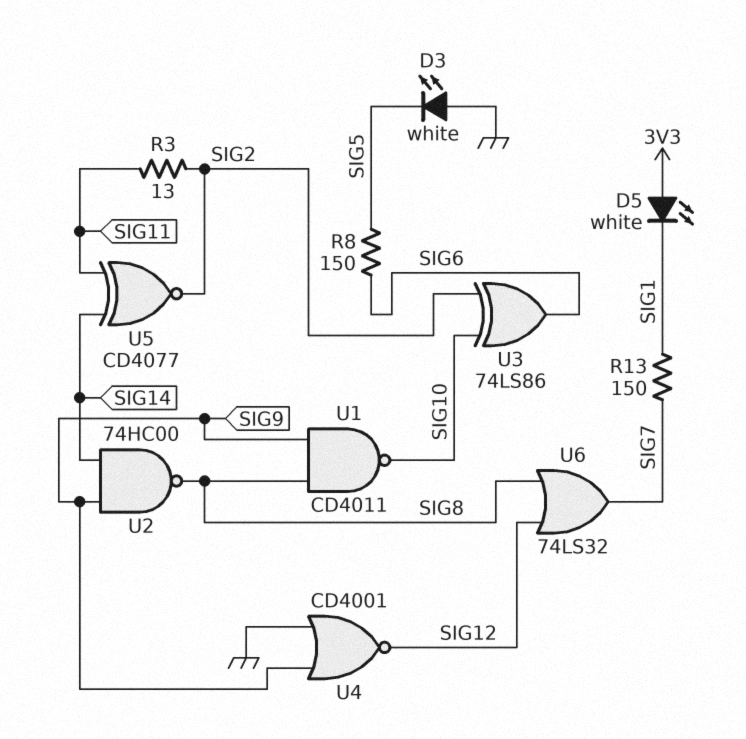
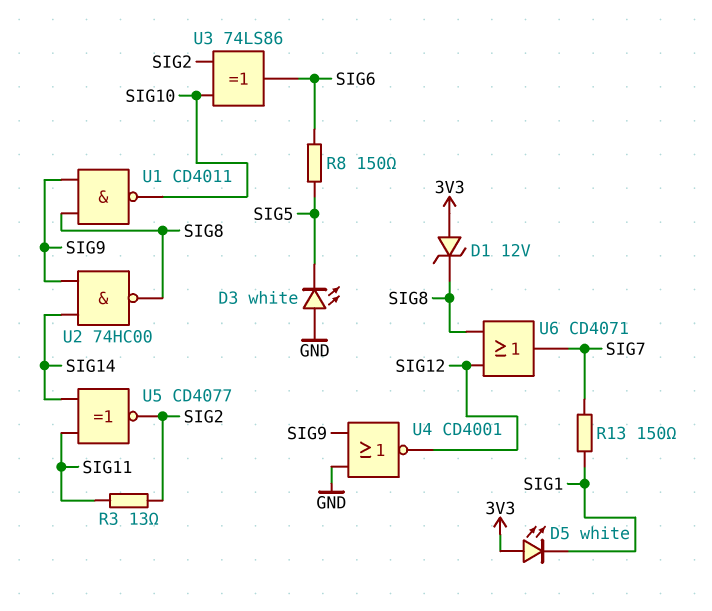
D1: none -> zener 12V (A 3V3, K SIG8)
U6: OR 74LS32 (in SIG8, in SIG12, out SIG7) -> OR CD4071 (in SIG8, in SIG12, out SIG7)

